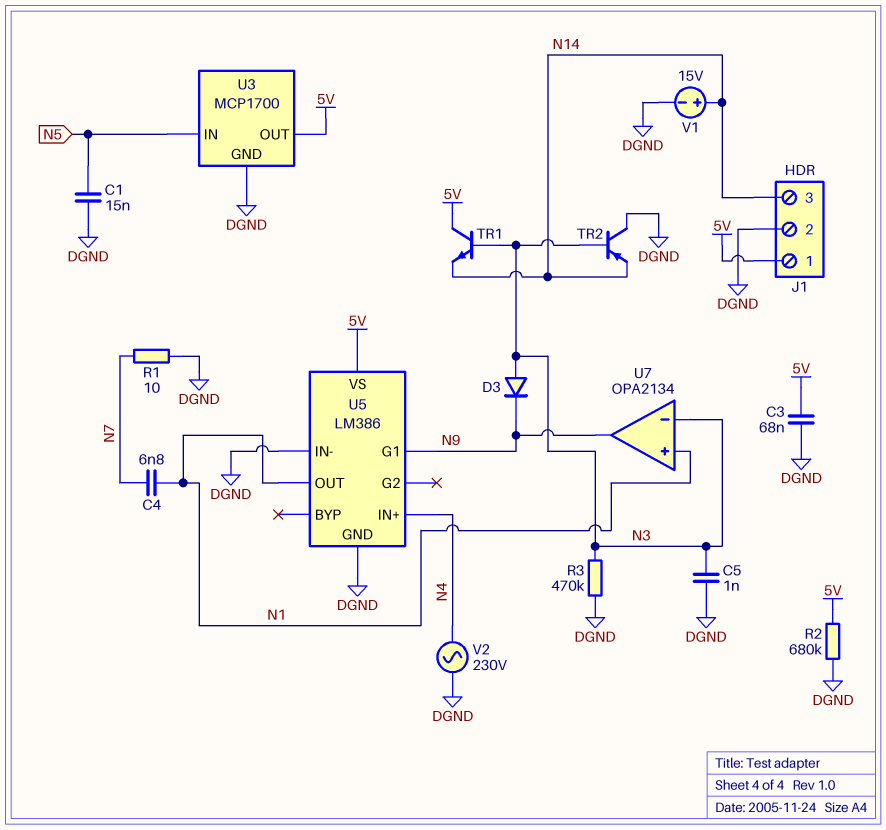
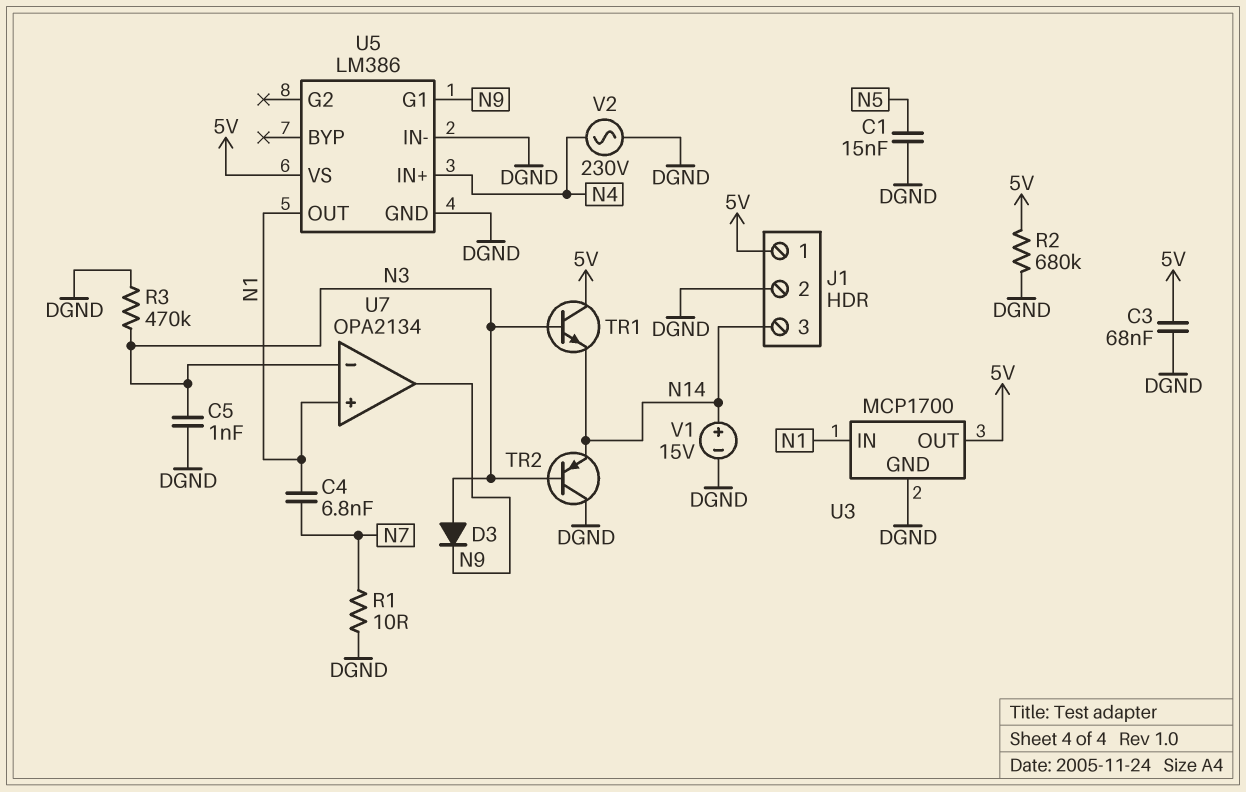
U3 pin IN: N5 -> N1

